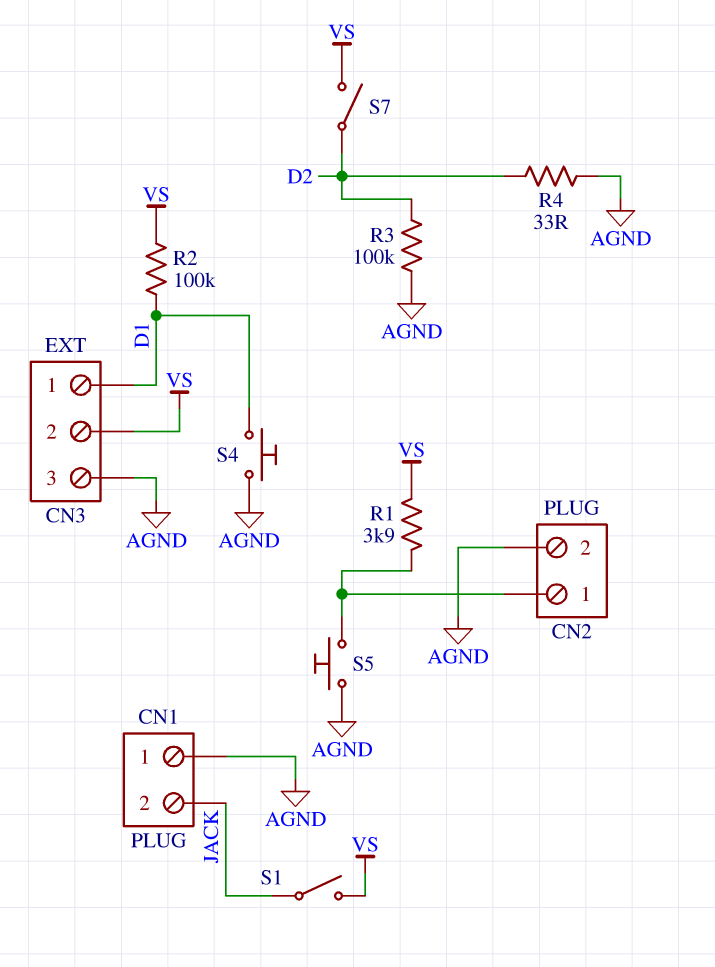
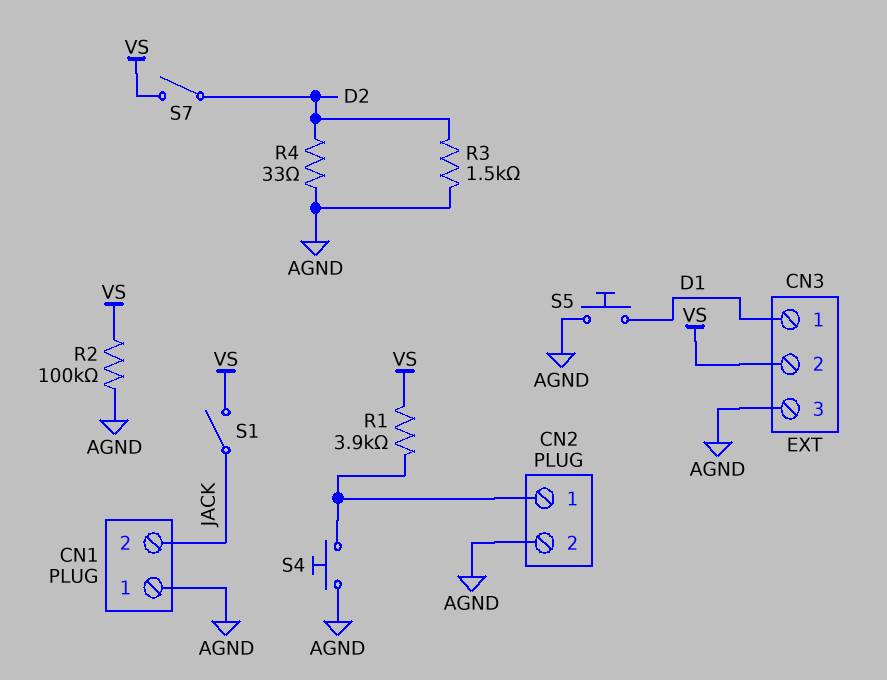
R2: 100k (D1, VS) -> 100k (AGND, VS)
R3: 100k (AGND, D2) -> 1.5k (AGND, D2)
S4: button (AGND, D1) -> button (AGND, CN2/1)
S5: button (AGND, CN2/1) -> button (AGND, D1)

